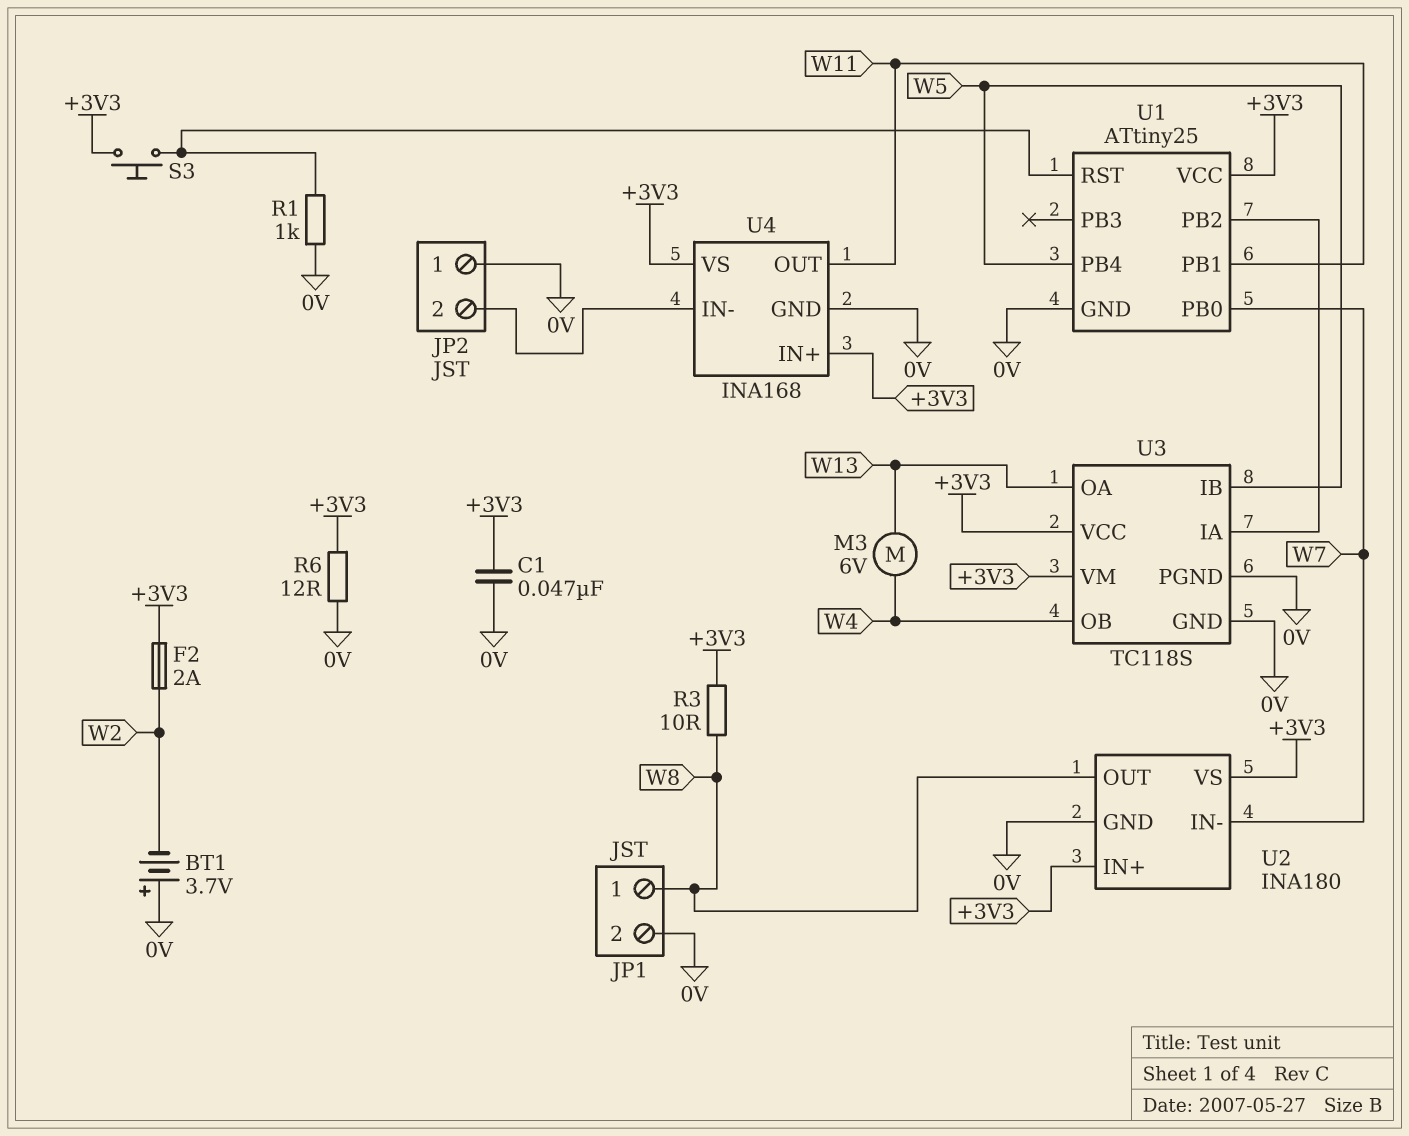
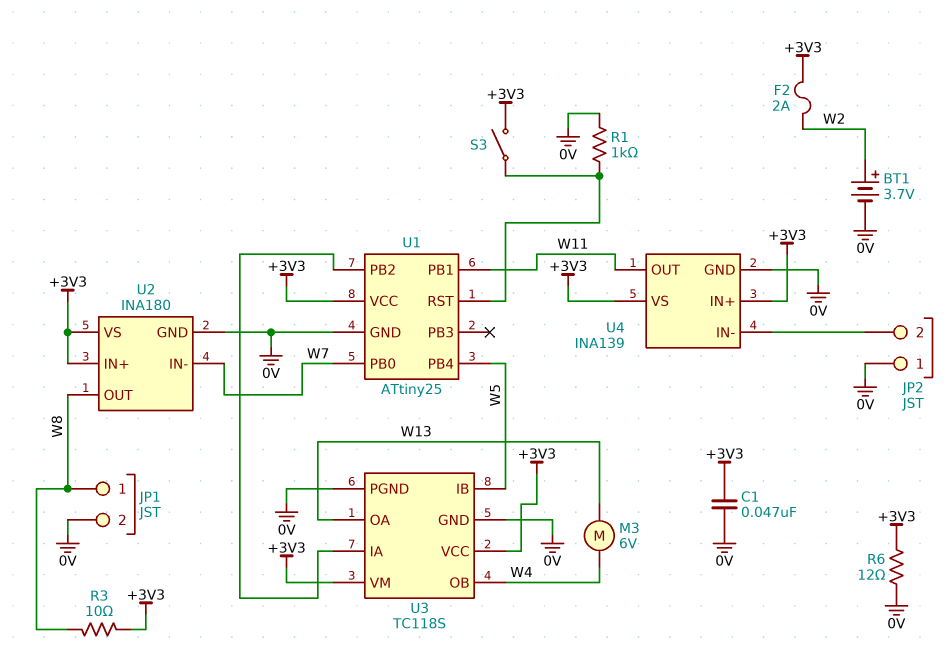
BT1: 3.7V (plus 0V, minus W2) -> 3.7V (plus W2, minus 0V)
S3: button (+3V3, U1/RST) -> switch (+3V3, U1/RST)
U4: INA168 -> INA139

